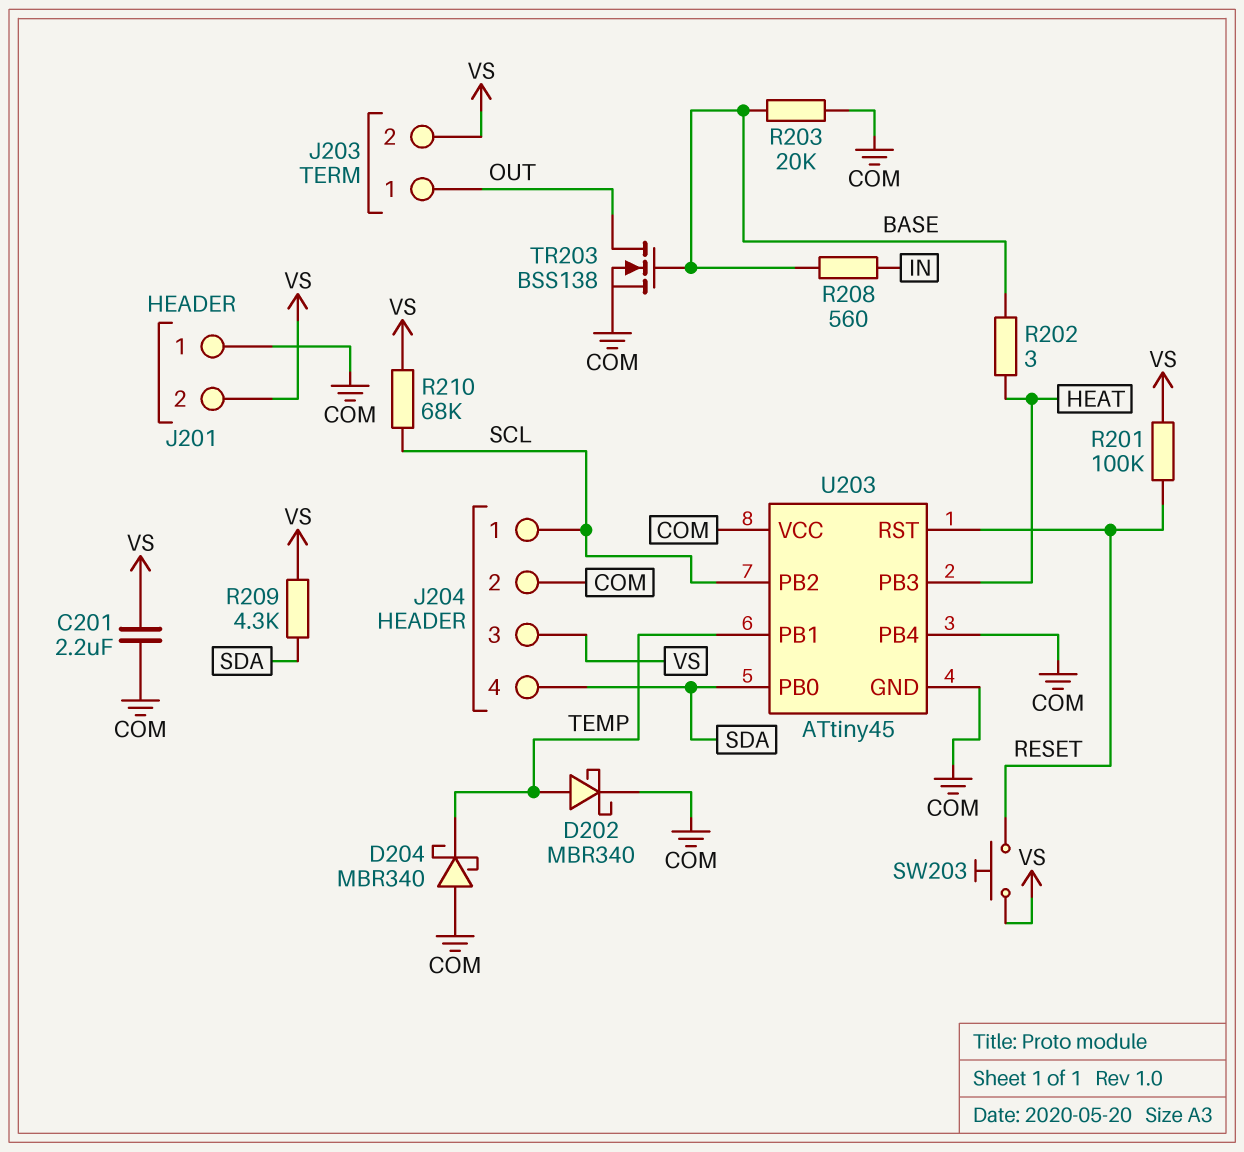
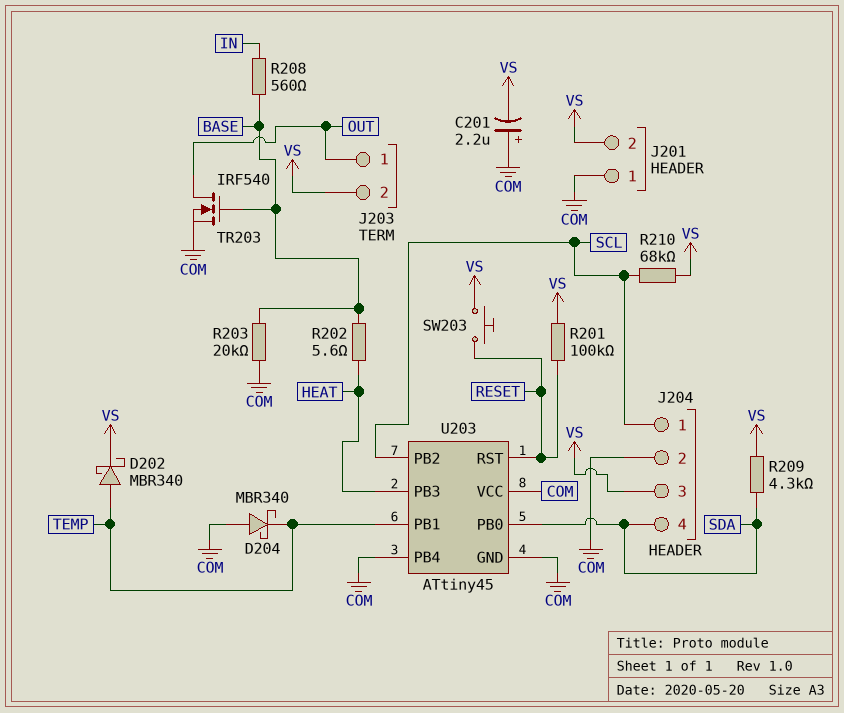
C201: 2.2uF (COM, VS) -> 2.2uF (plus COM, minus VS)
D202: schottky MBR340 (A TEMP, K COM) -> schottky MBR340 (A TEMP, K VS)
R202: 3 (BASE, HEAT) -> 5.6 (BASE, HEAT)
TR203: NMOS BSS138 (G BASE, D OUT, S COM) -> NMOS IRF540 (G BASE, D OUT, S COM)

